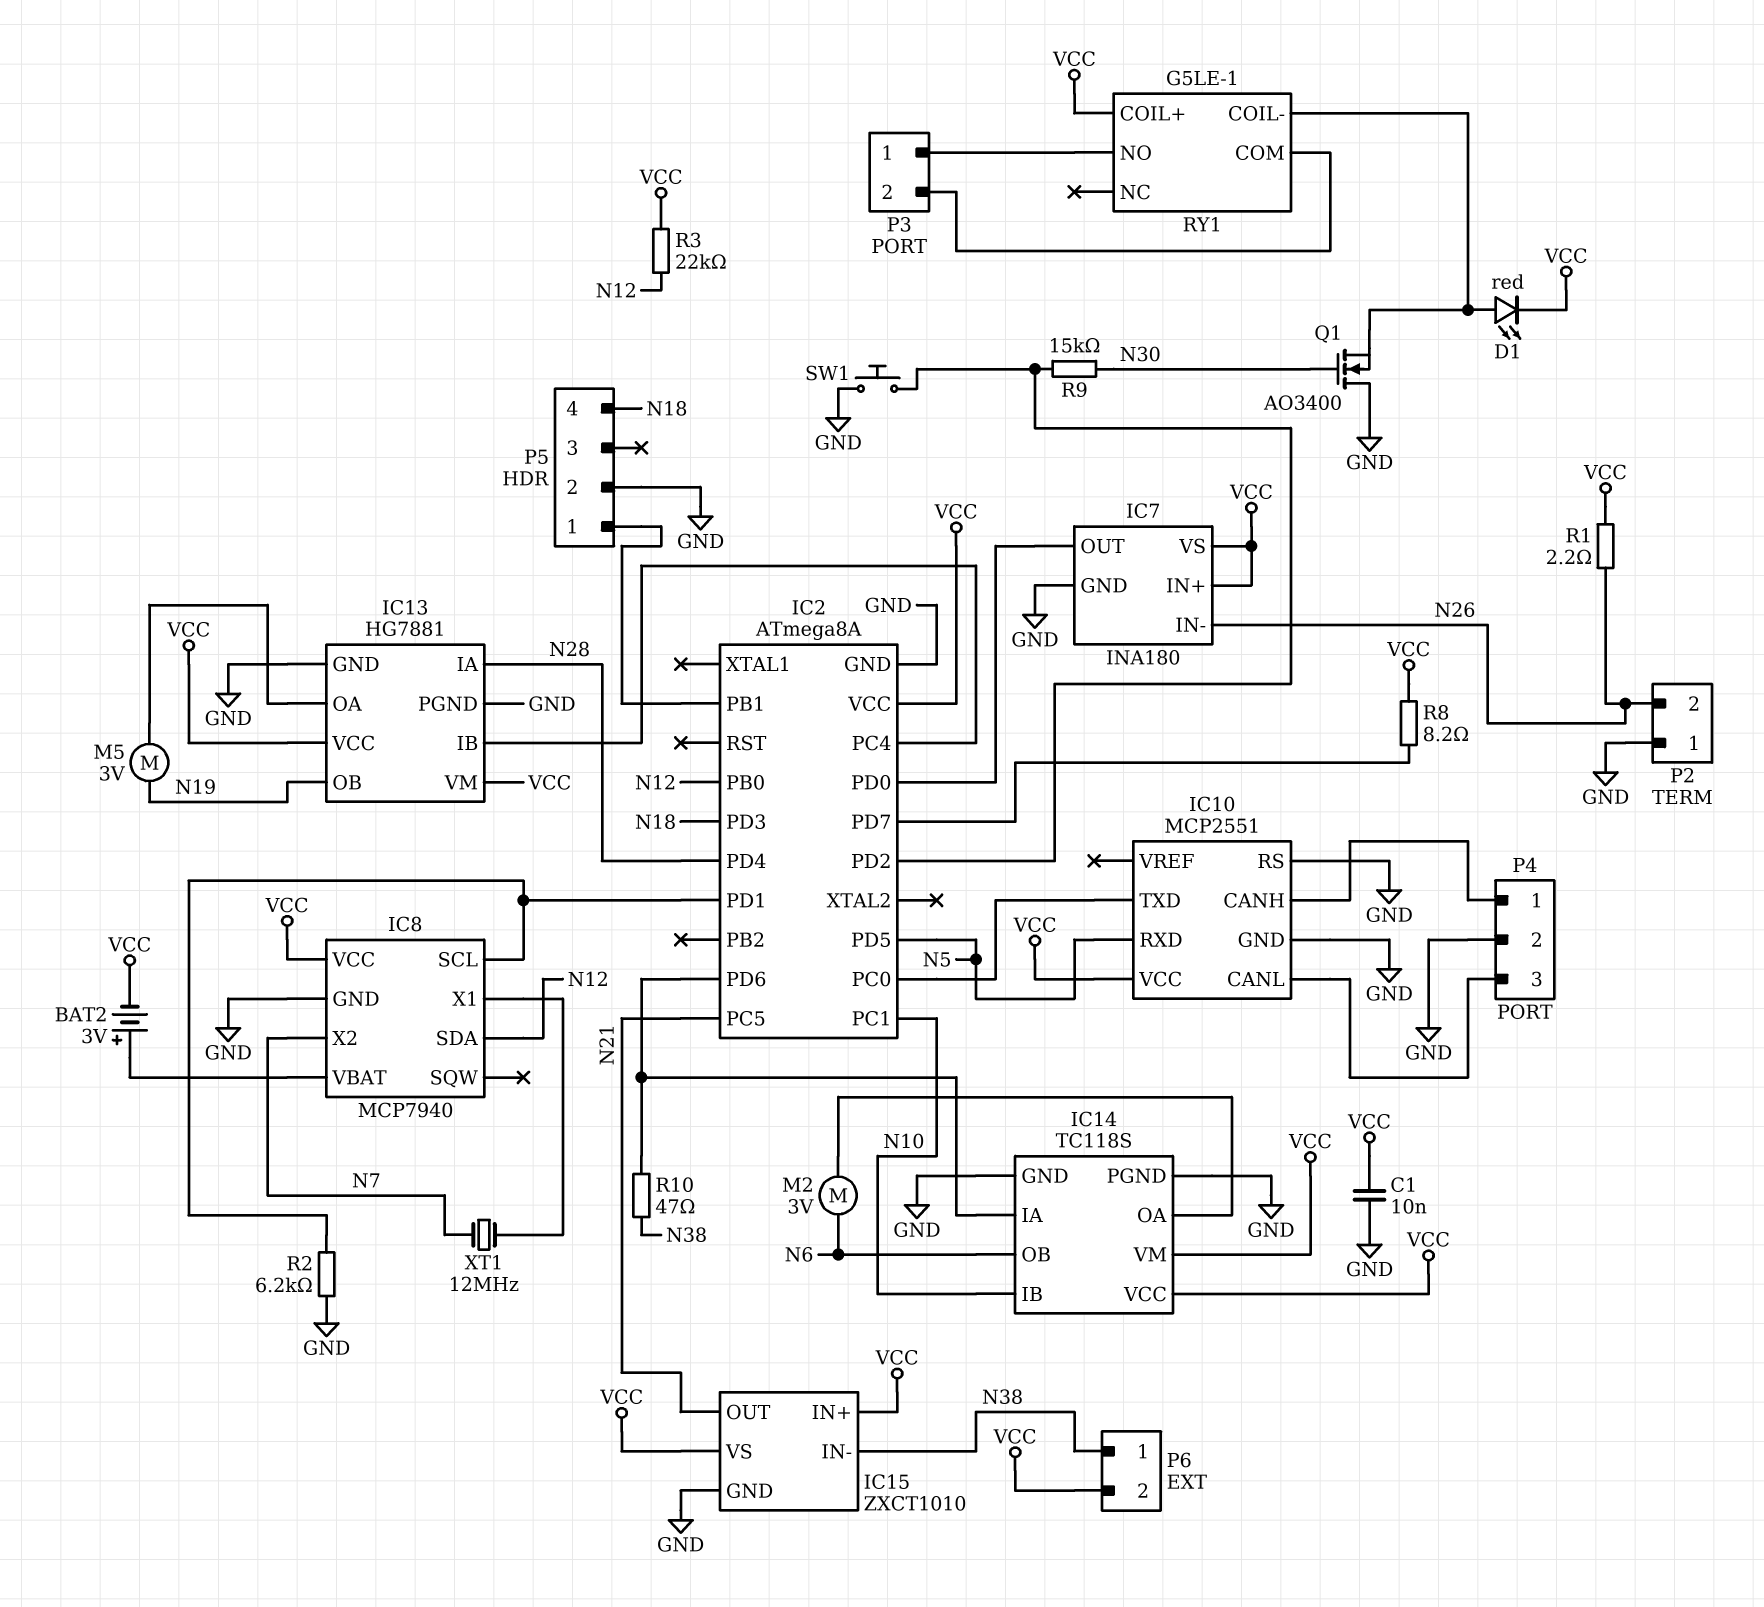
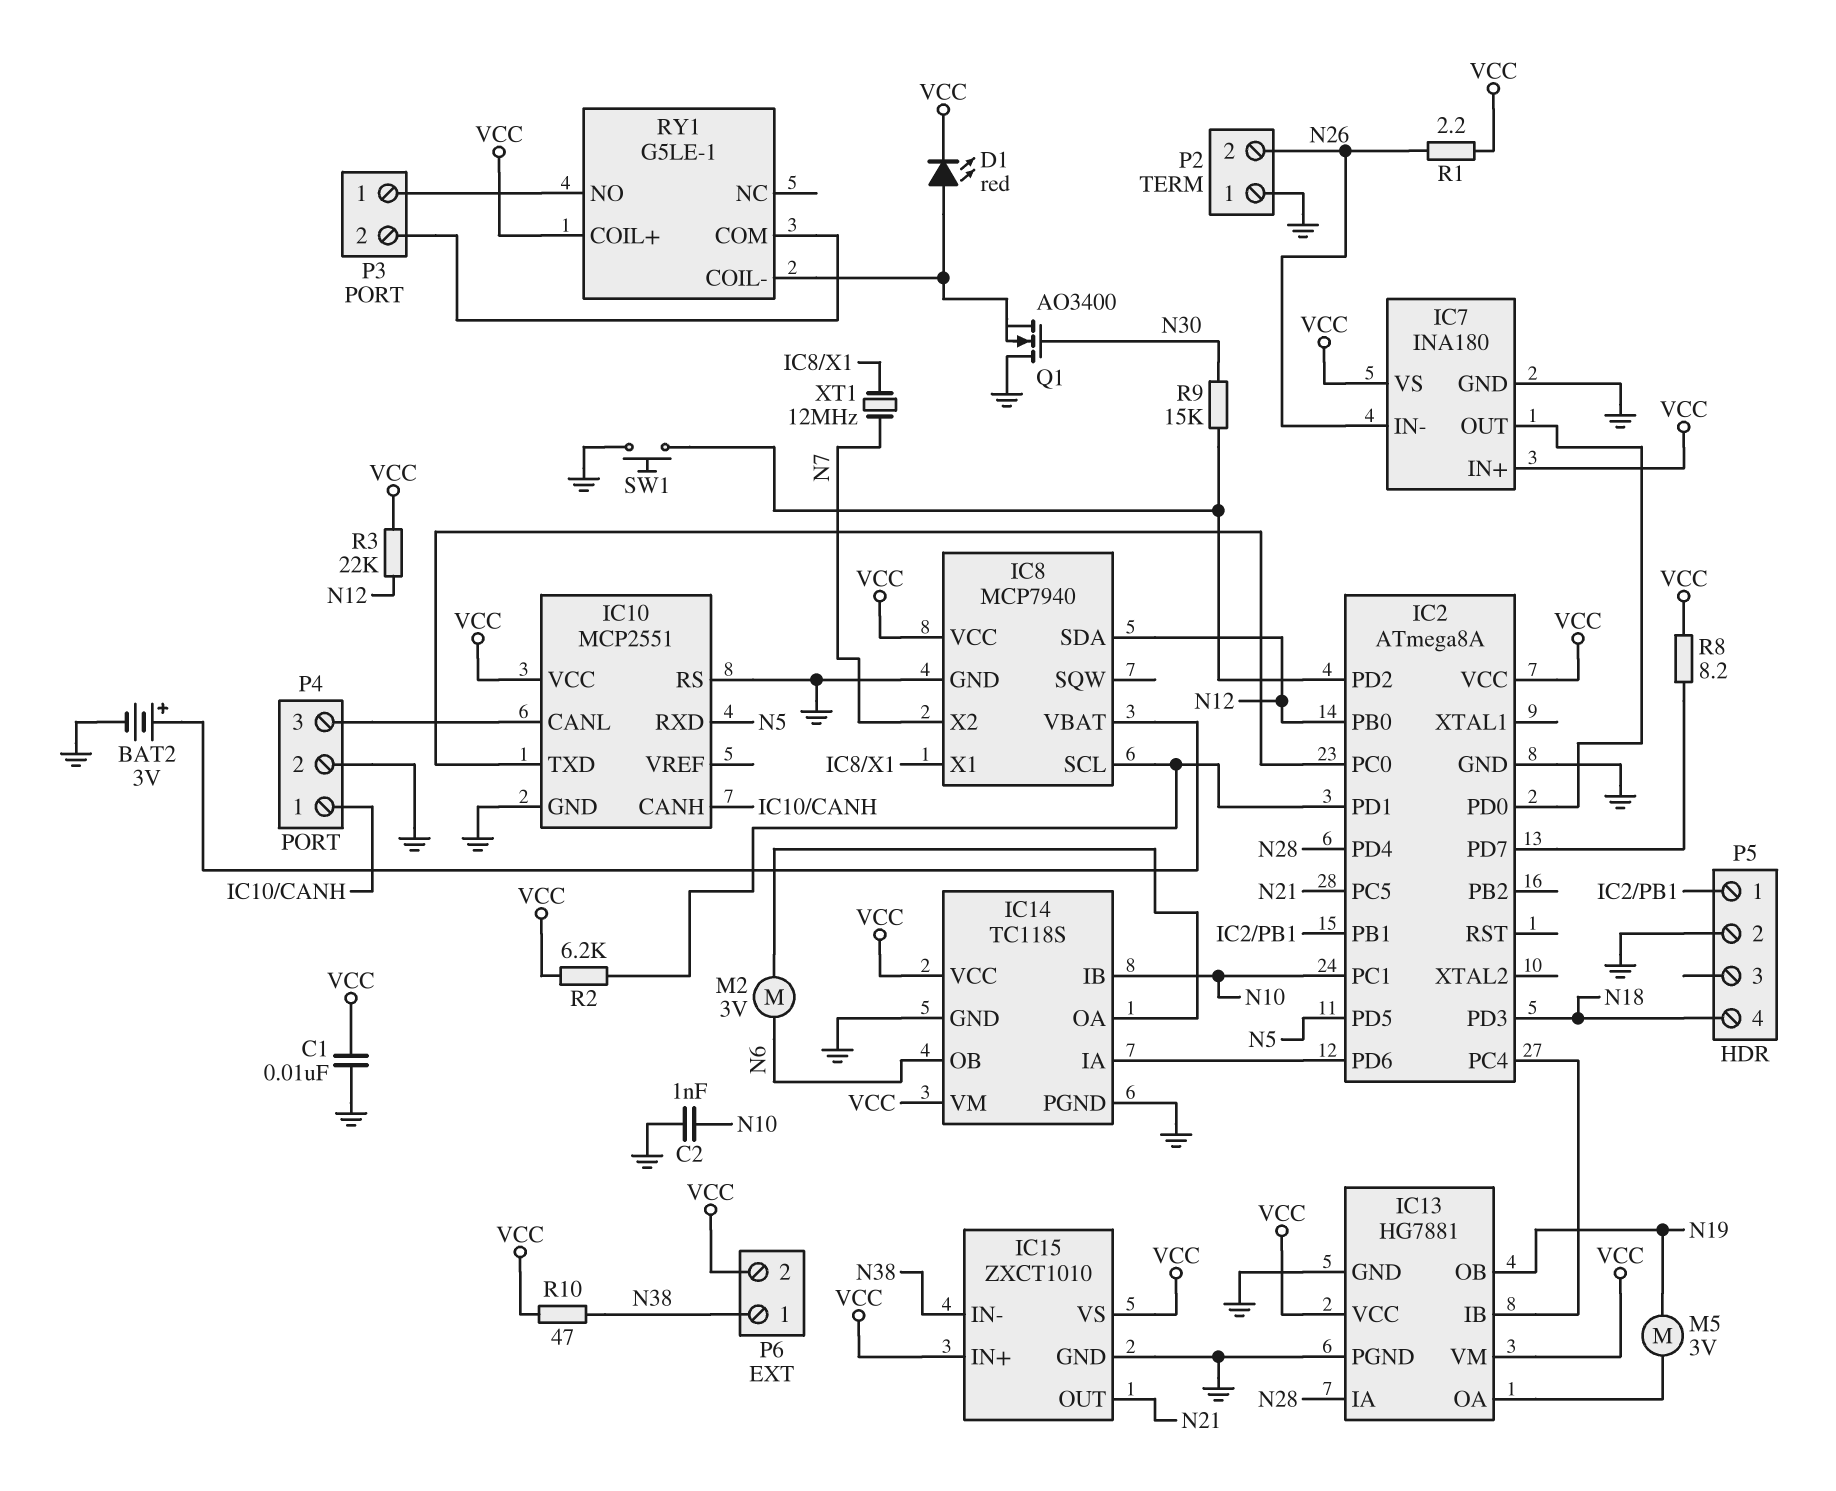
BAT2: 3V (plus IC8/VBAT, minus VCC) -> 3V (plus IC8/VBAT, minus GND)
C2: none -> 1nF (GND, N10)
R2: 6.2k (GND, IC2/PD1) -> 6.2k (IC2/PD1, VCC)
R10: 47 (IC2/PD6, N38) -> 47 (N38, VCC)

